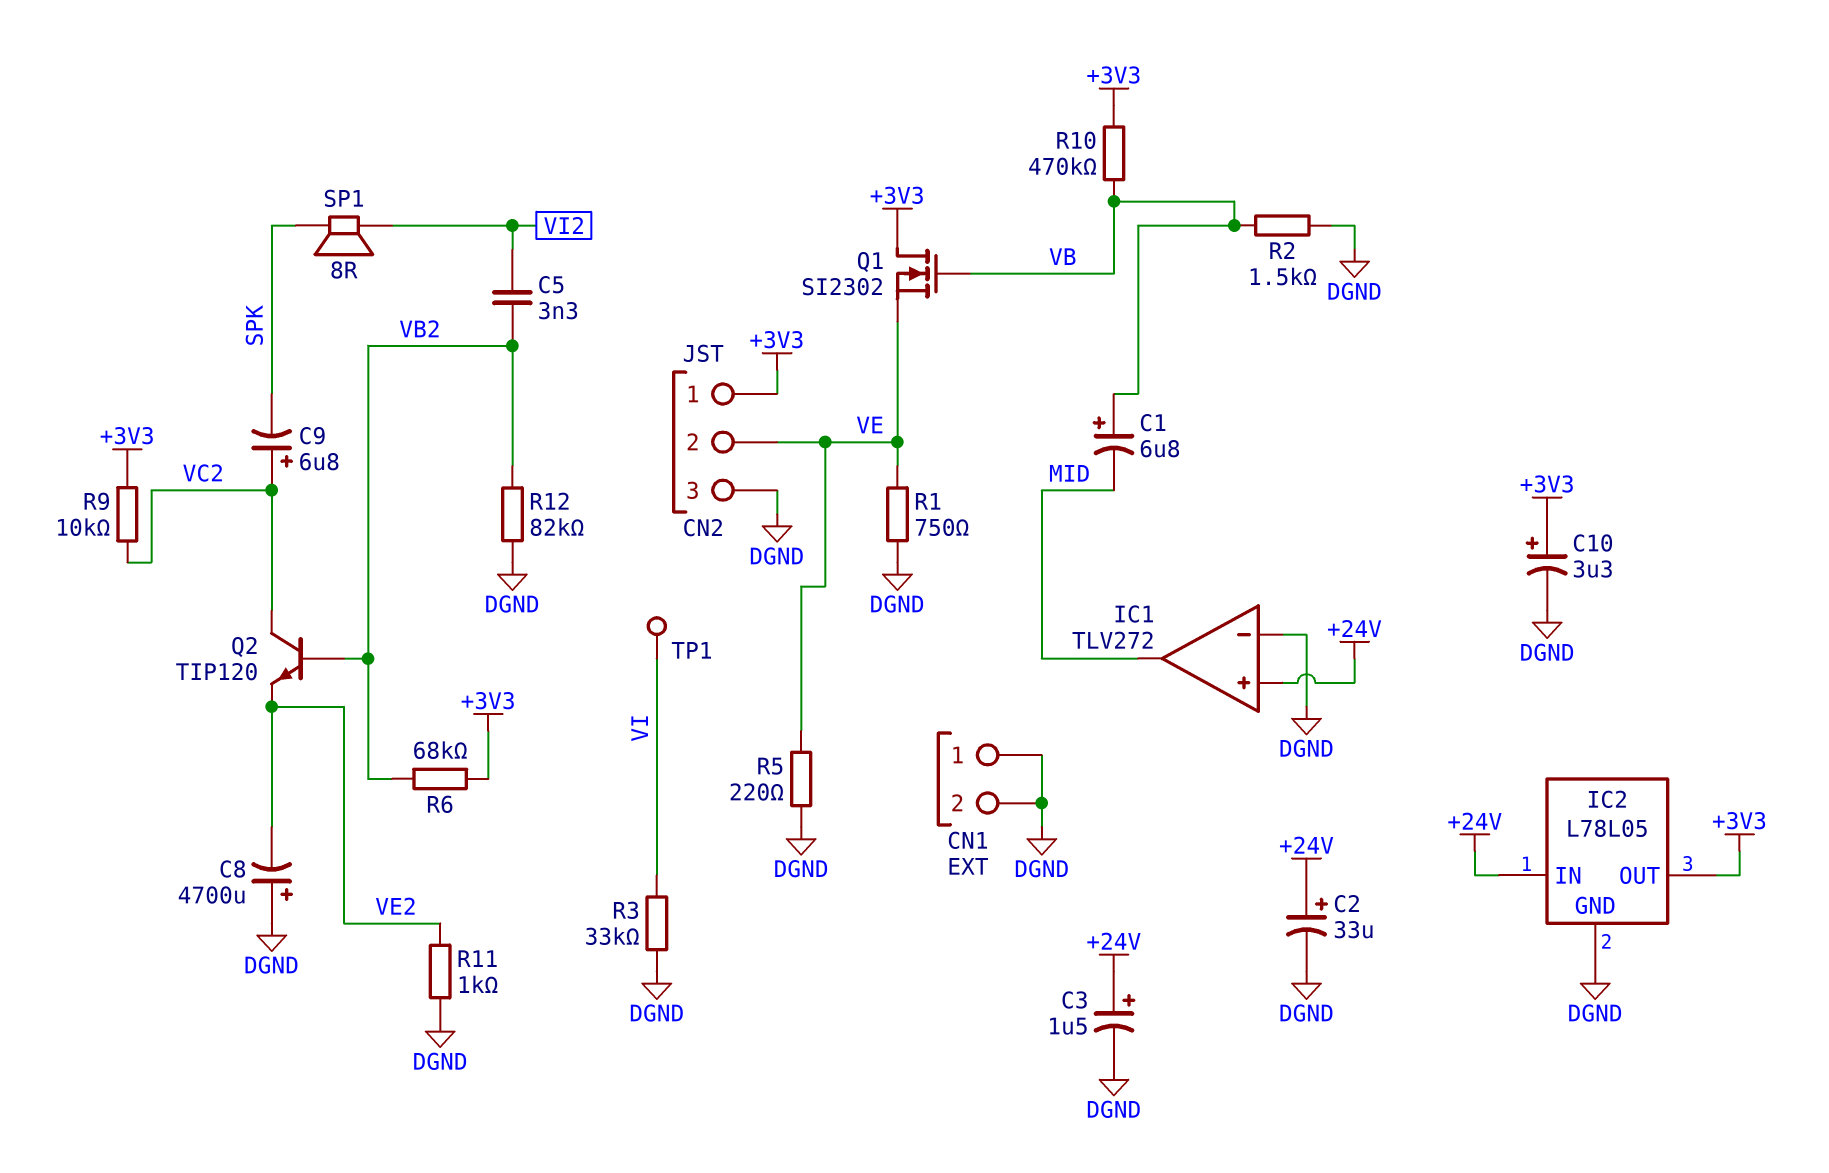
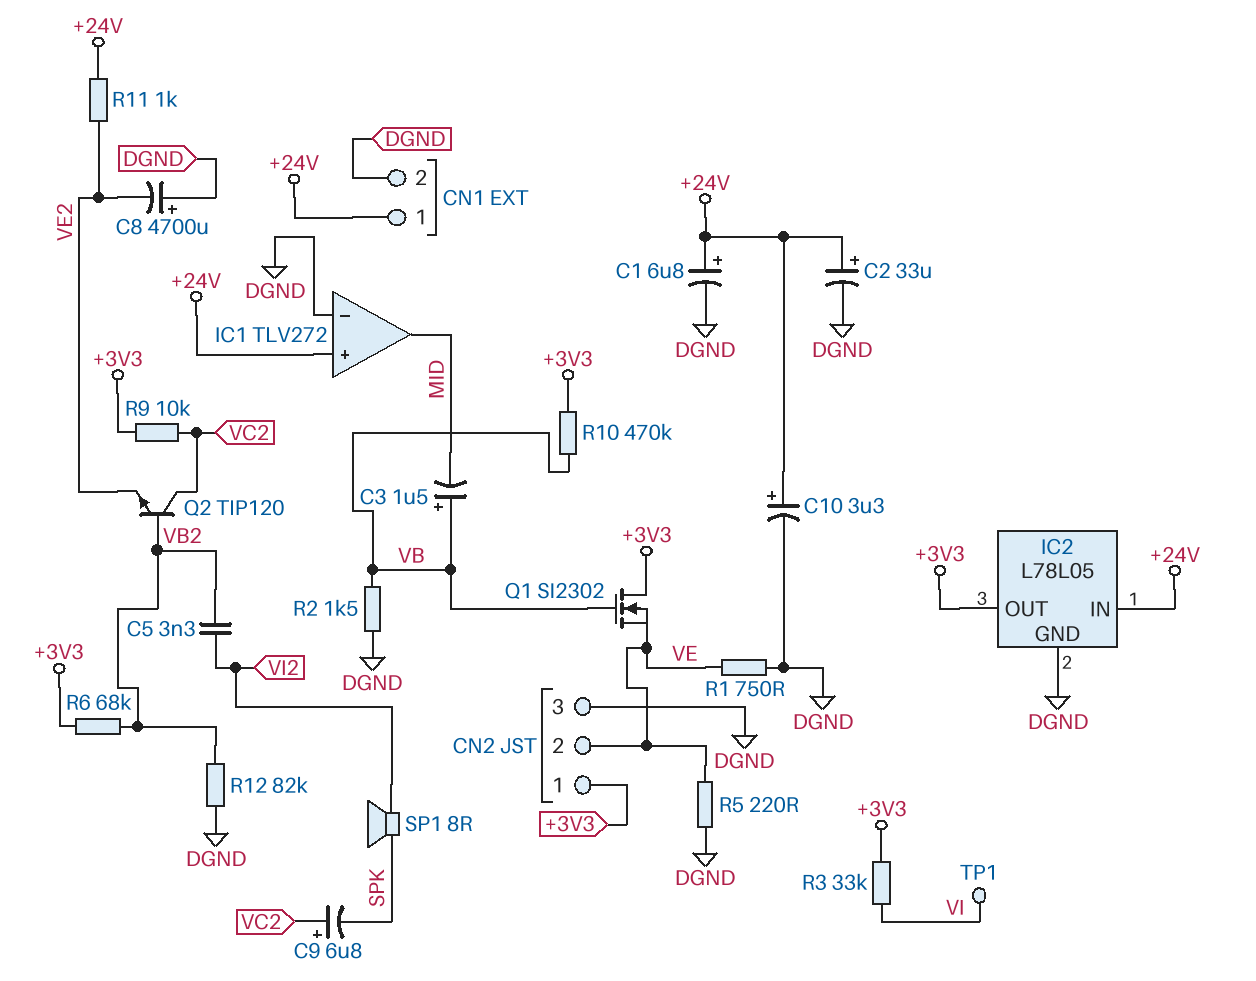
C1: 6.8uF (plus VB, minus MID) -> 6.8uF (plus +24V, minus DGND)
C3: 1.5uF (plus +24V, minus DGND) -> 1.5uF (plus VB, minus MID)
C10: 3.3uF (plus +3V3, minus DGND) -> 3.3uF (plus +24V, minus DGND)
CN1 pin 1: DGND -> +24V
R3: 33k (DGND, VI) -> 33k (+3V3, VI)
R11: 1k (DGND, VE2) -> 1k (+24V, VE2)

